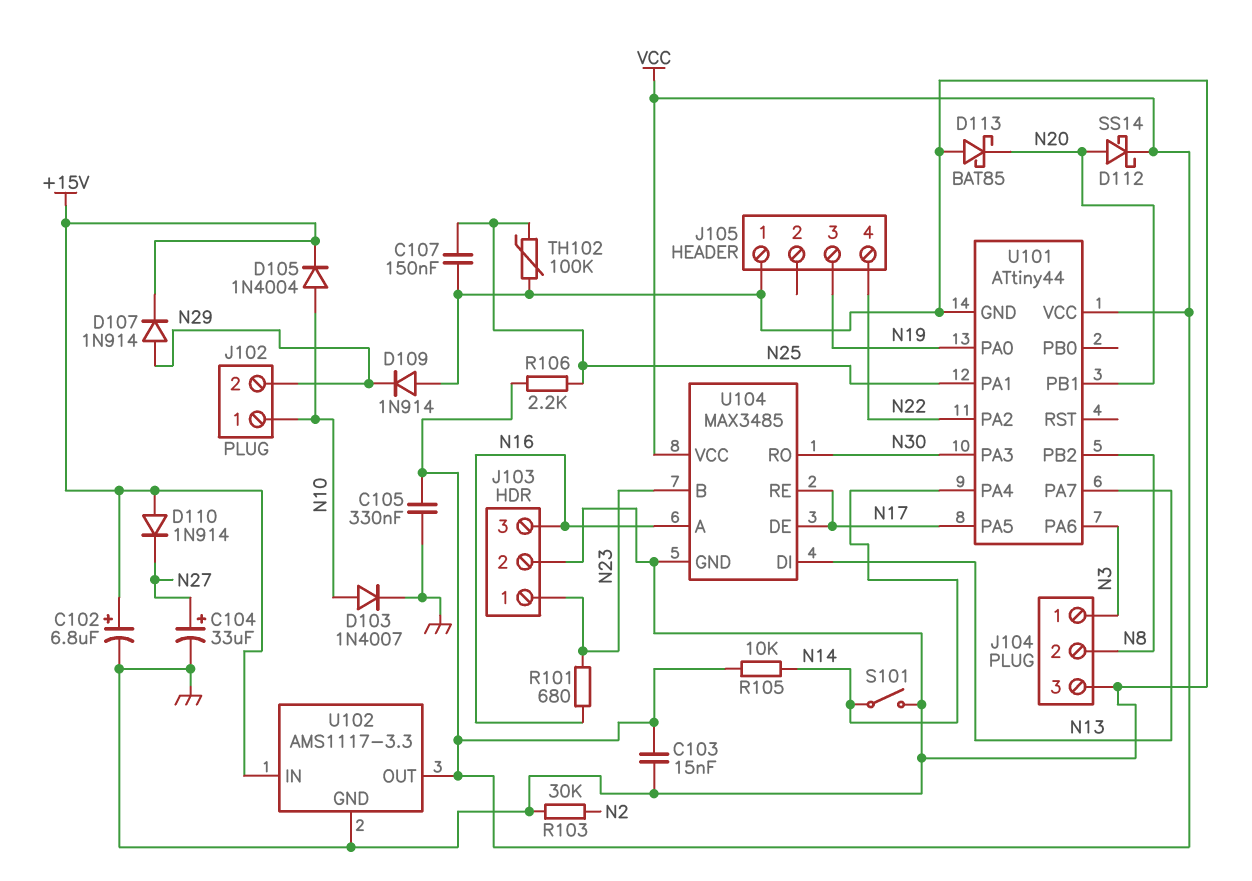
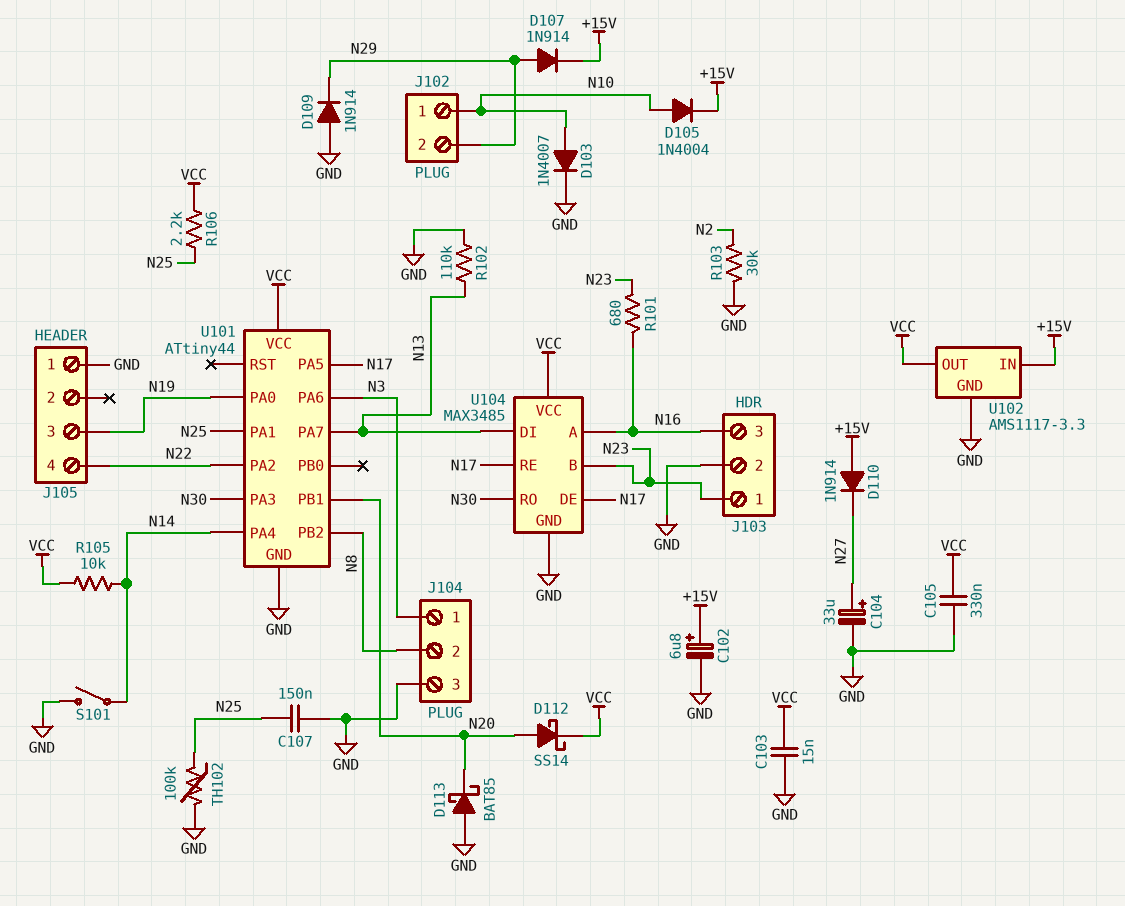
R102: none -> 110k (GND, N13)

